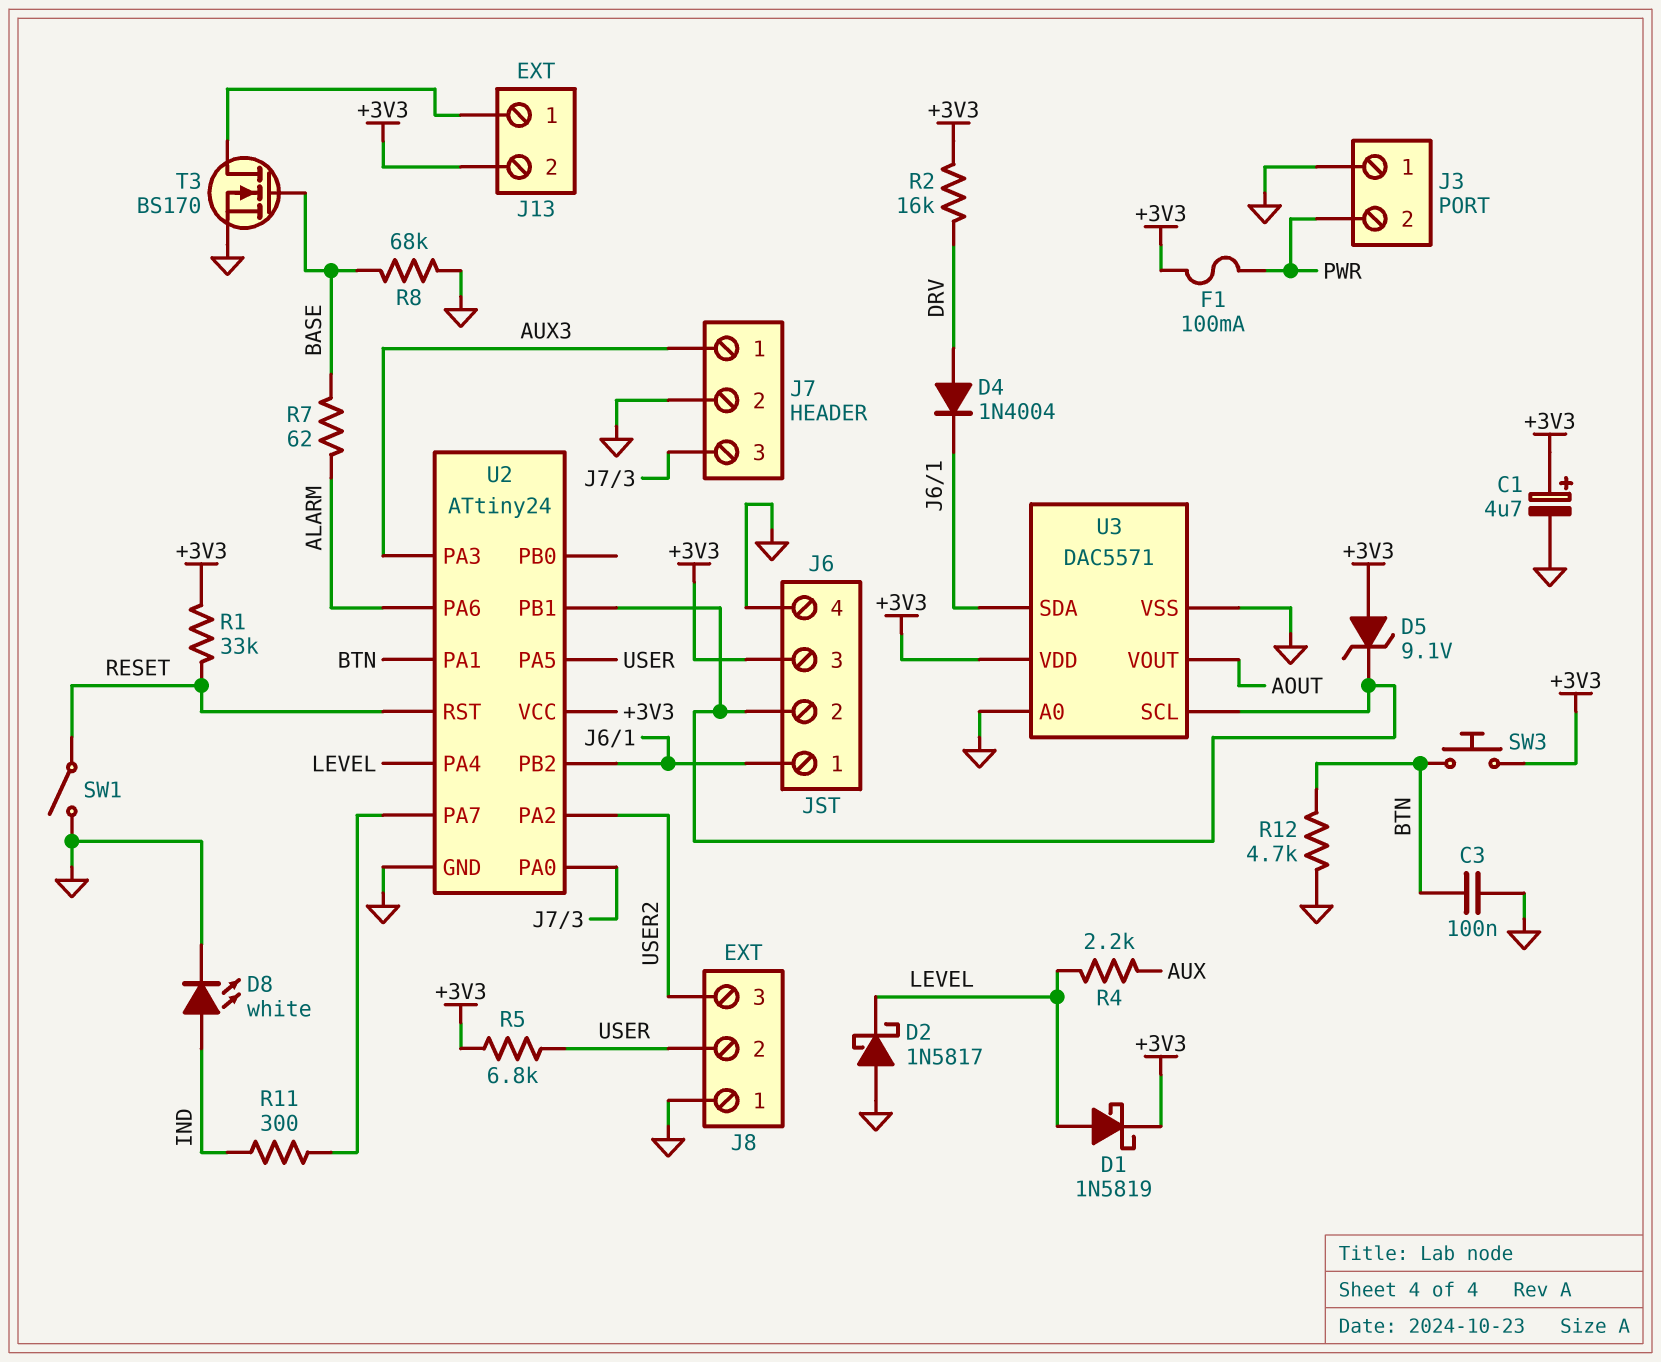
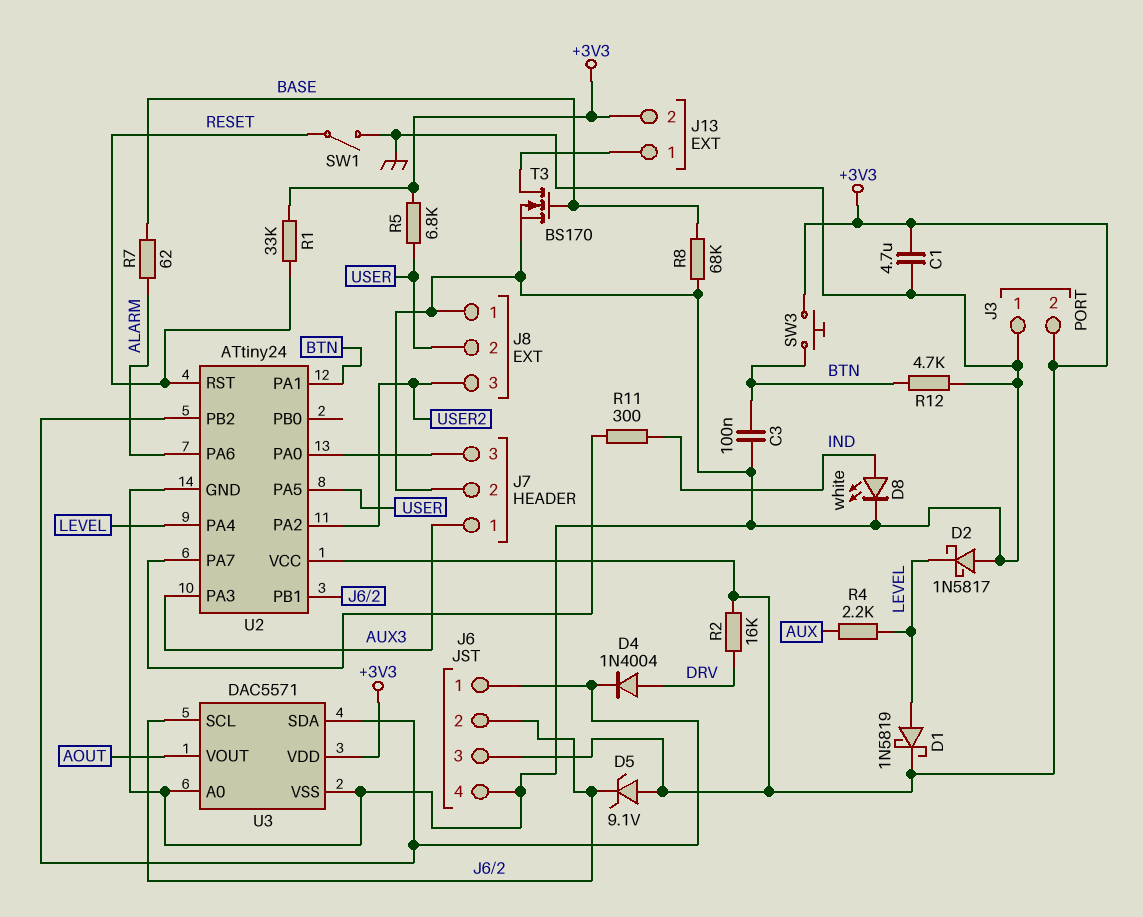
C1: 4.7uF (plus +3V3, minus GND) -> 4.7uF (+3V3, GND)
F1: 100mA (+3V3, PWR) -> none
J3 pin 2: PWR -> +3V3

